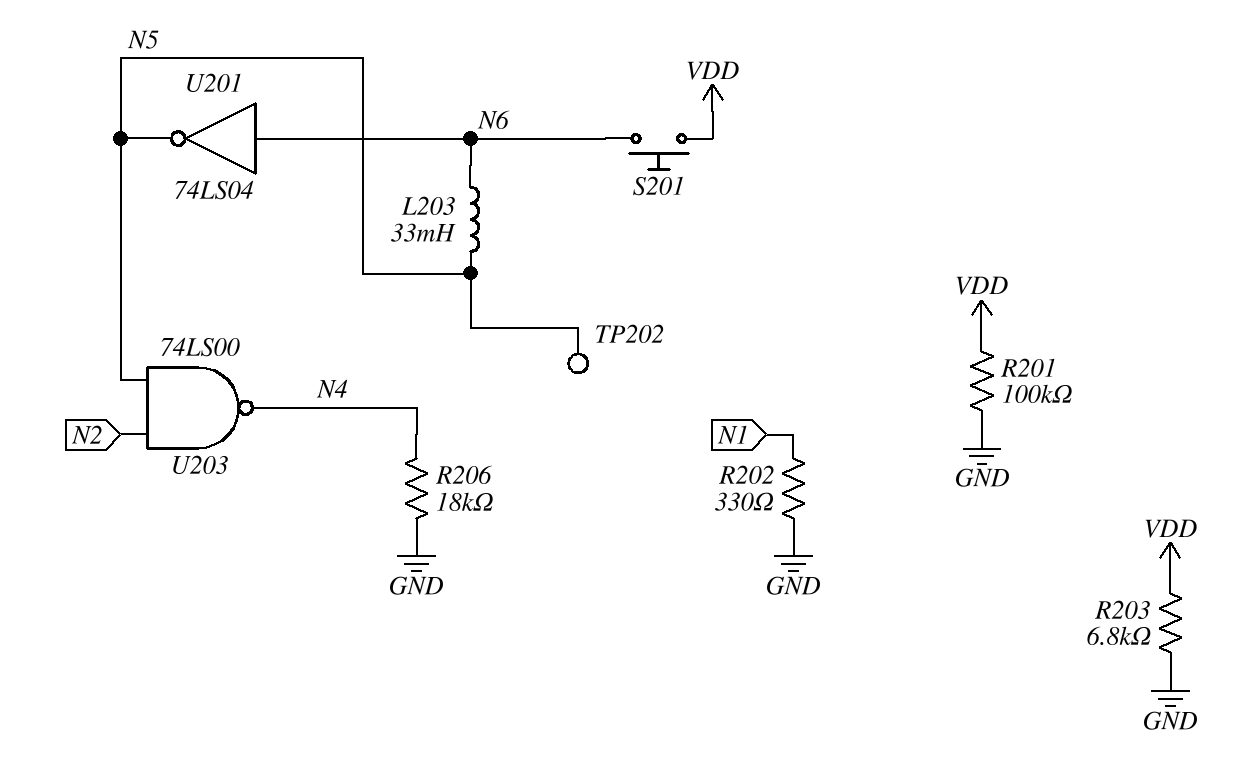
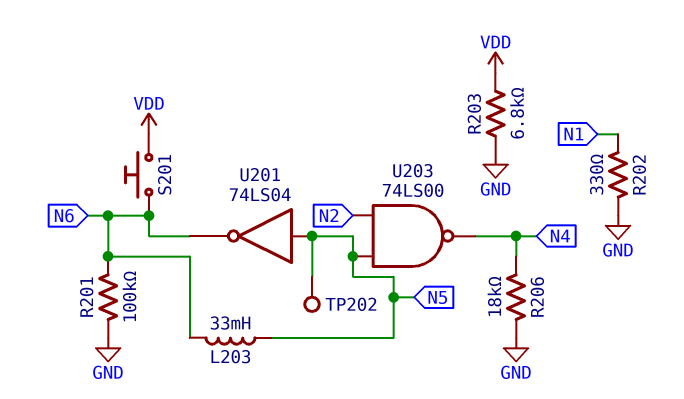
R201: 100k (GND, VDD) -> 100k (GND, N6)
U201: NOT 74LS04 (in N6, out N5) -> NOT 74LS04 (in N5, out N6)

